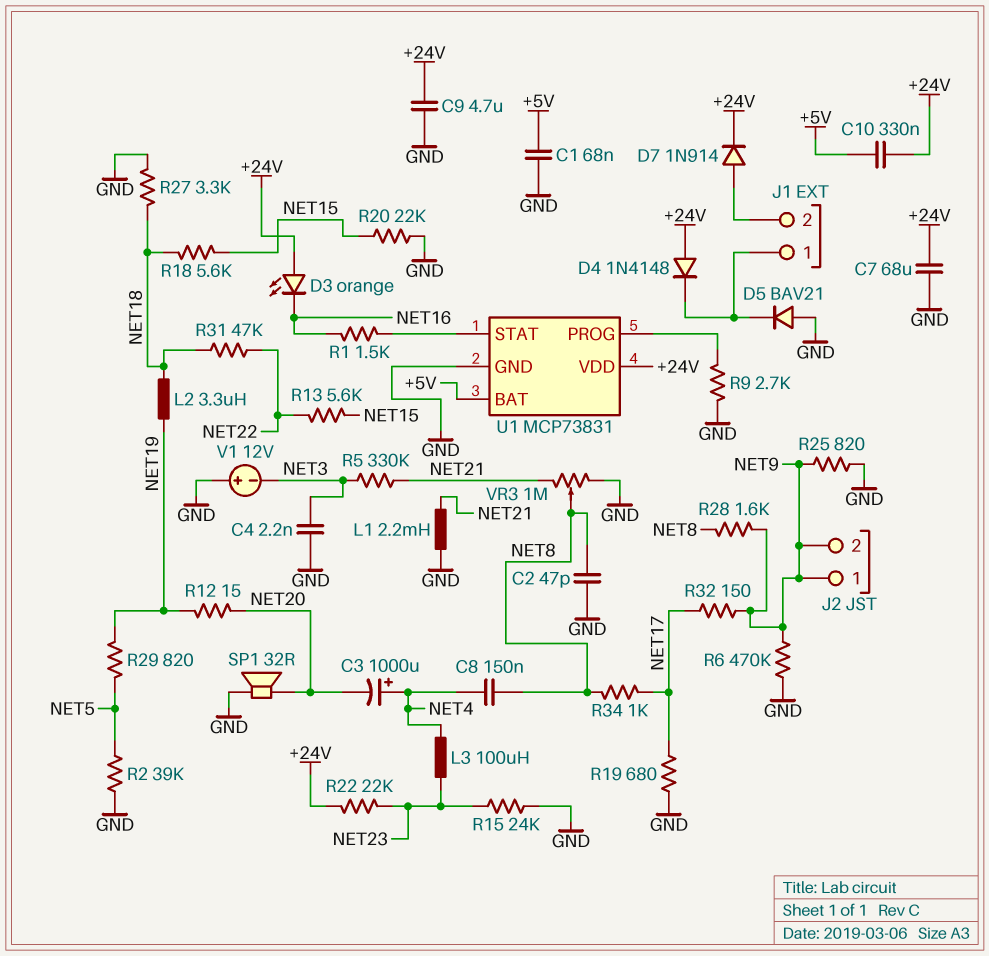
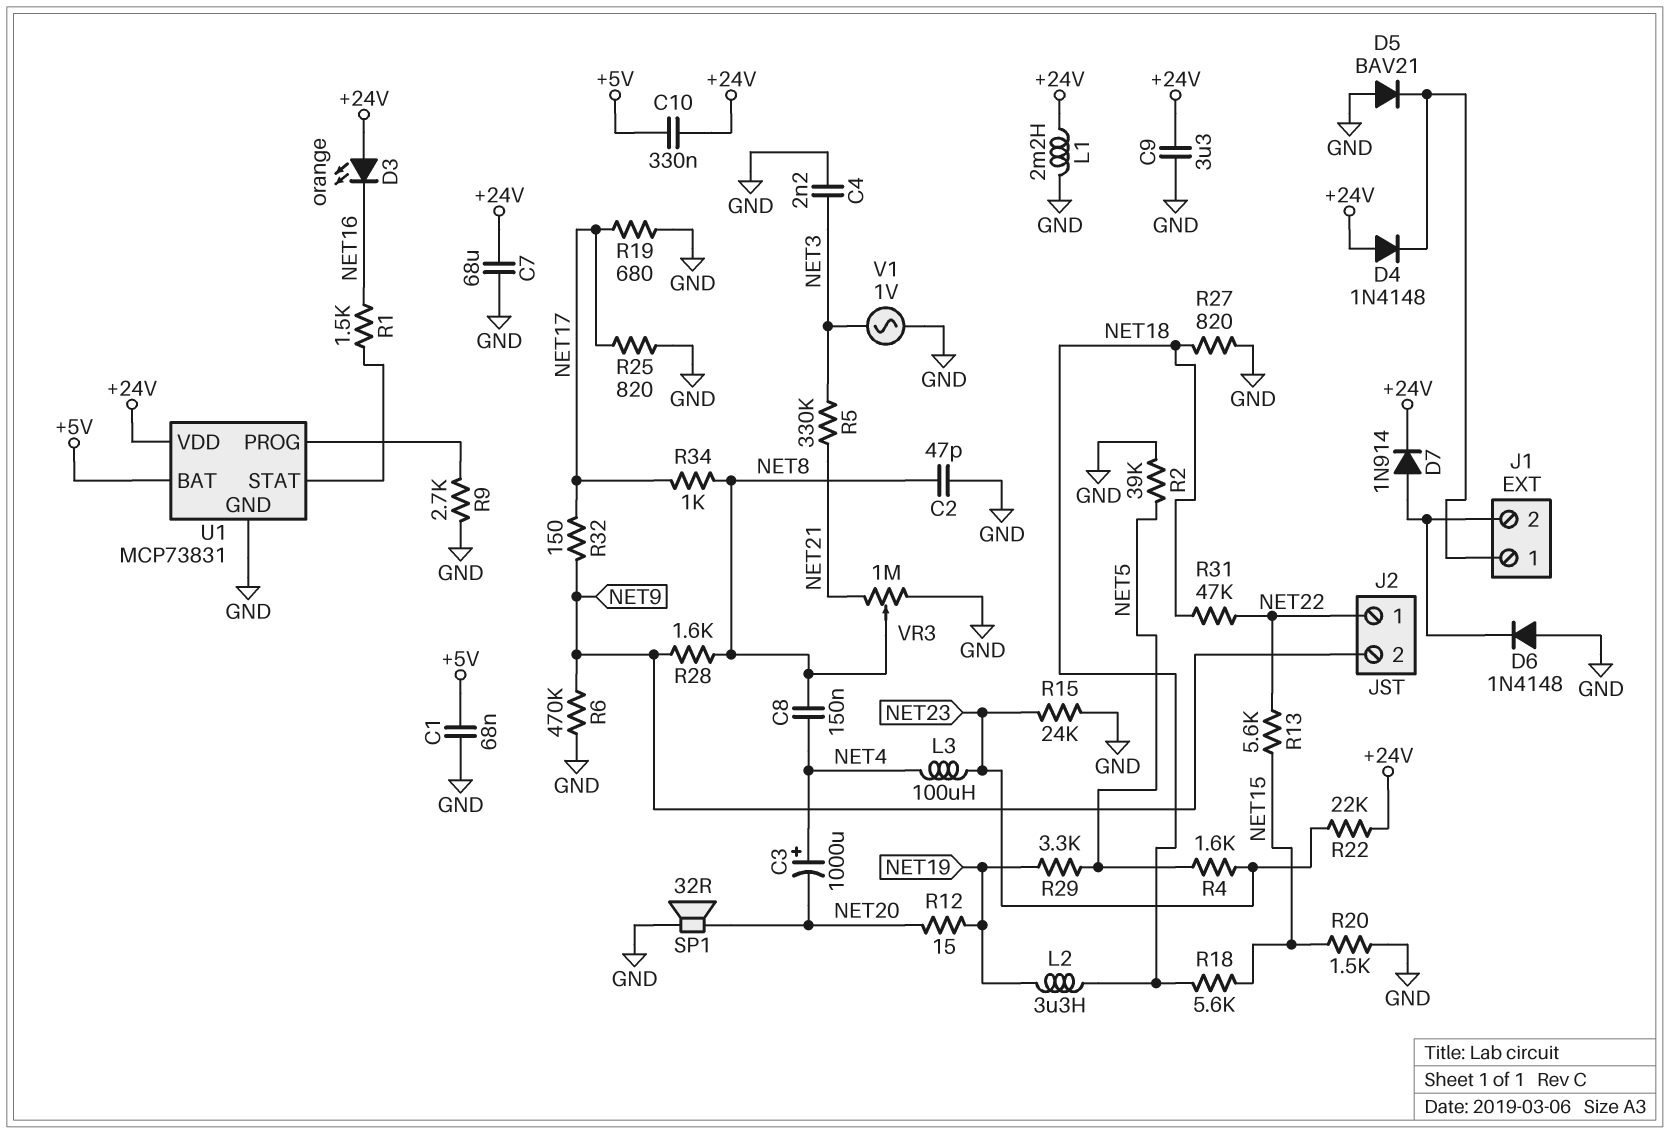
C9: 4.7uF (+24V, GND) -> 3.3uF (+24V, GND)
D6: none -> diode 1N4148 (A GND, K J1/2)
J2 pin 1: NET9 -> NET22
L1: 2.2mH (GND, NET21) -> 2.2mH (+24V, GND)
R4: none -> 1.6k (NET5, NET23)
R20: 22k (GND, NET15) -> 1.5k (GND, NET15)
R25: 820 (GND, NET9) -> 820 (GND, NET17)
R27: 3.3k (GND, NET18) -> 820 (GND, NET18)
R29: 820 (NET5, NET19) -> 3.3k (NET5, NET19)
V1: 12V (plus GND, minus NET3) -> AC 1V (GND, NET3)

